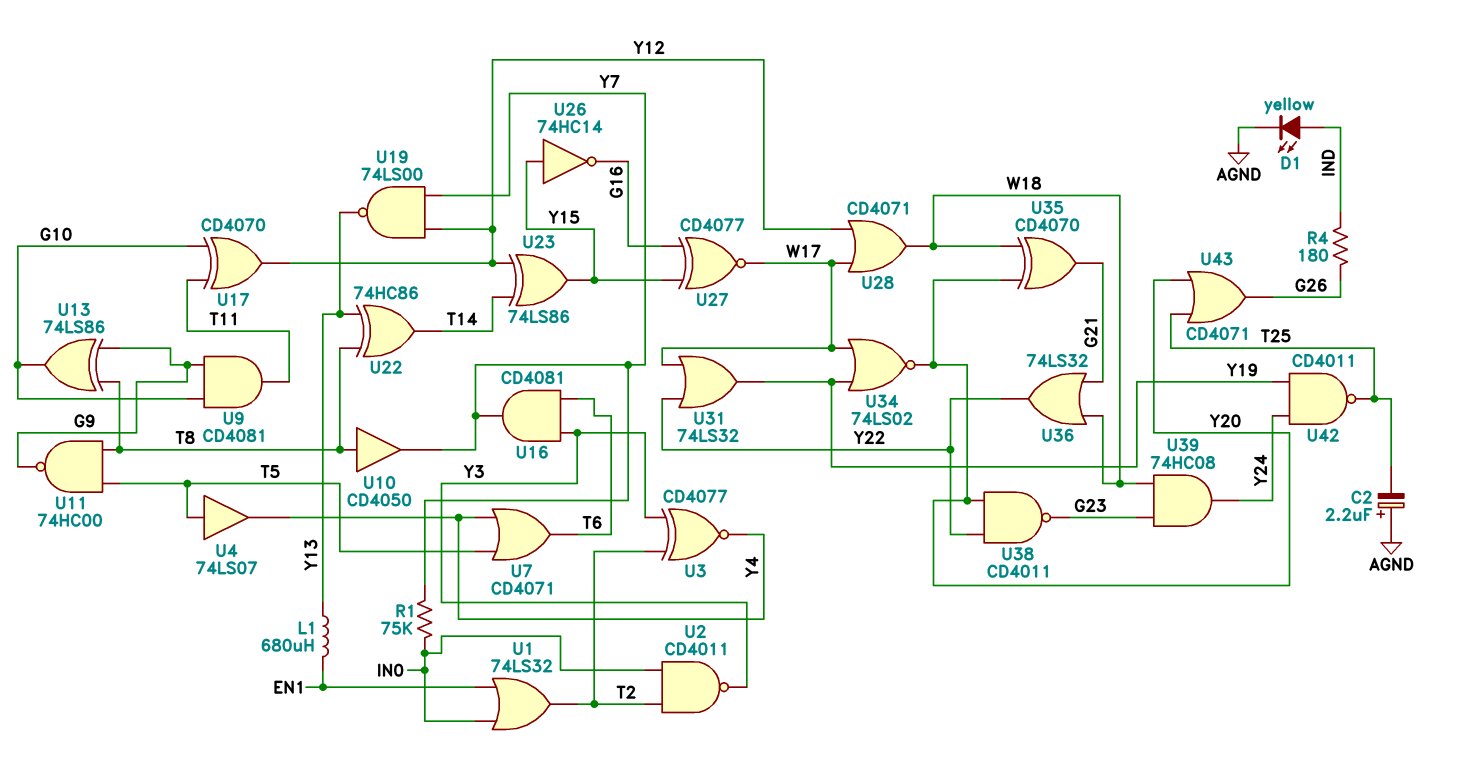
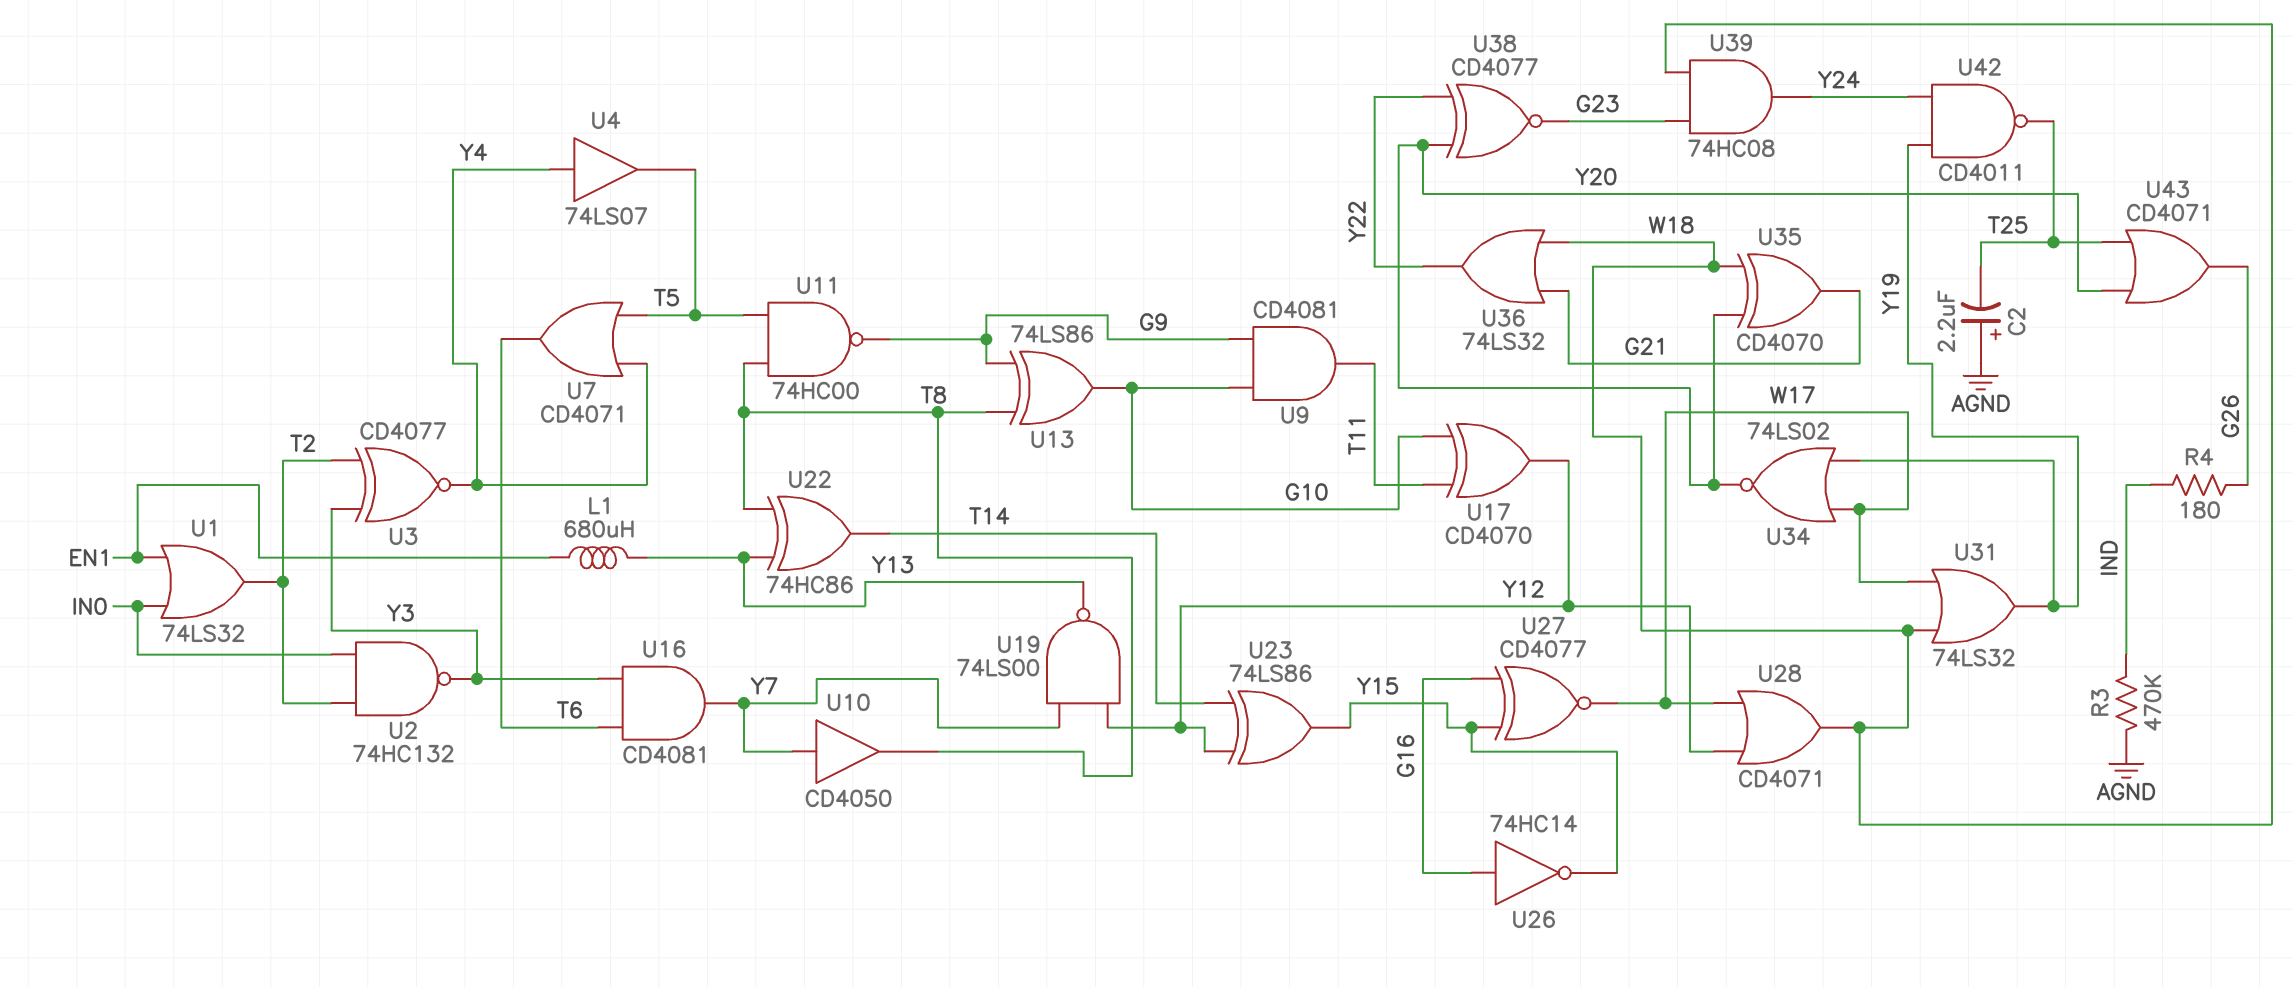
D1: LED yellow (A IND, K AGND) -> none
R1: 75k (IN0, Y7) -> none
R3: none -> 470k (AGND, IND)
U2: NAND CD4011 (in IN0, in T2, out Y3) -> NAND 74HC132 (in IN0, in T2, out Y3)
U4: buffer 74LS07 (in T5, out Y4) -> buffer 74LS07 (in Y4, out T5)
U10: buffer CD4050 (in T8, out Y7) -> buffer CD4050 (in Y7, out T8)
U26: NOT 74HC14 (in Y15, out G16) -> NOT 74HC14 (in G16, out Y15)
U31: OR 74LS32 (in W17, in Y22, out Y19) -> OR 74LS32 (in W17, in W18, out Y19)
U38: NAND CD4011 (in Y20, in Y22, out G23) -> XNOR CD4077 (in Y20, in Y22, out G23)

